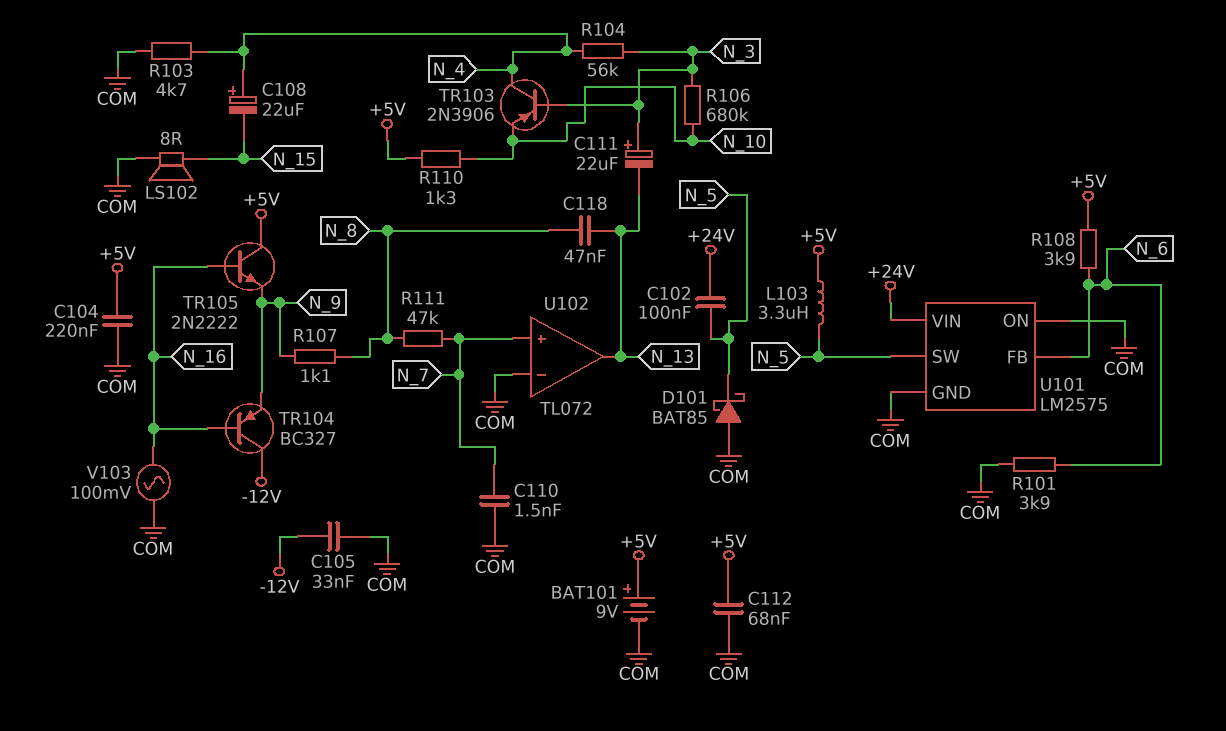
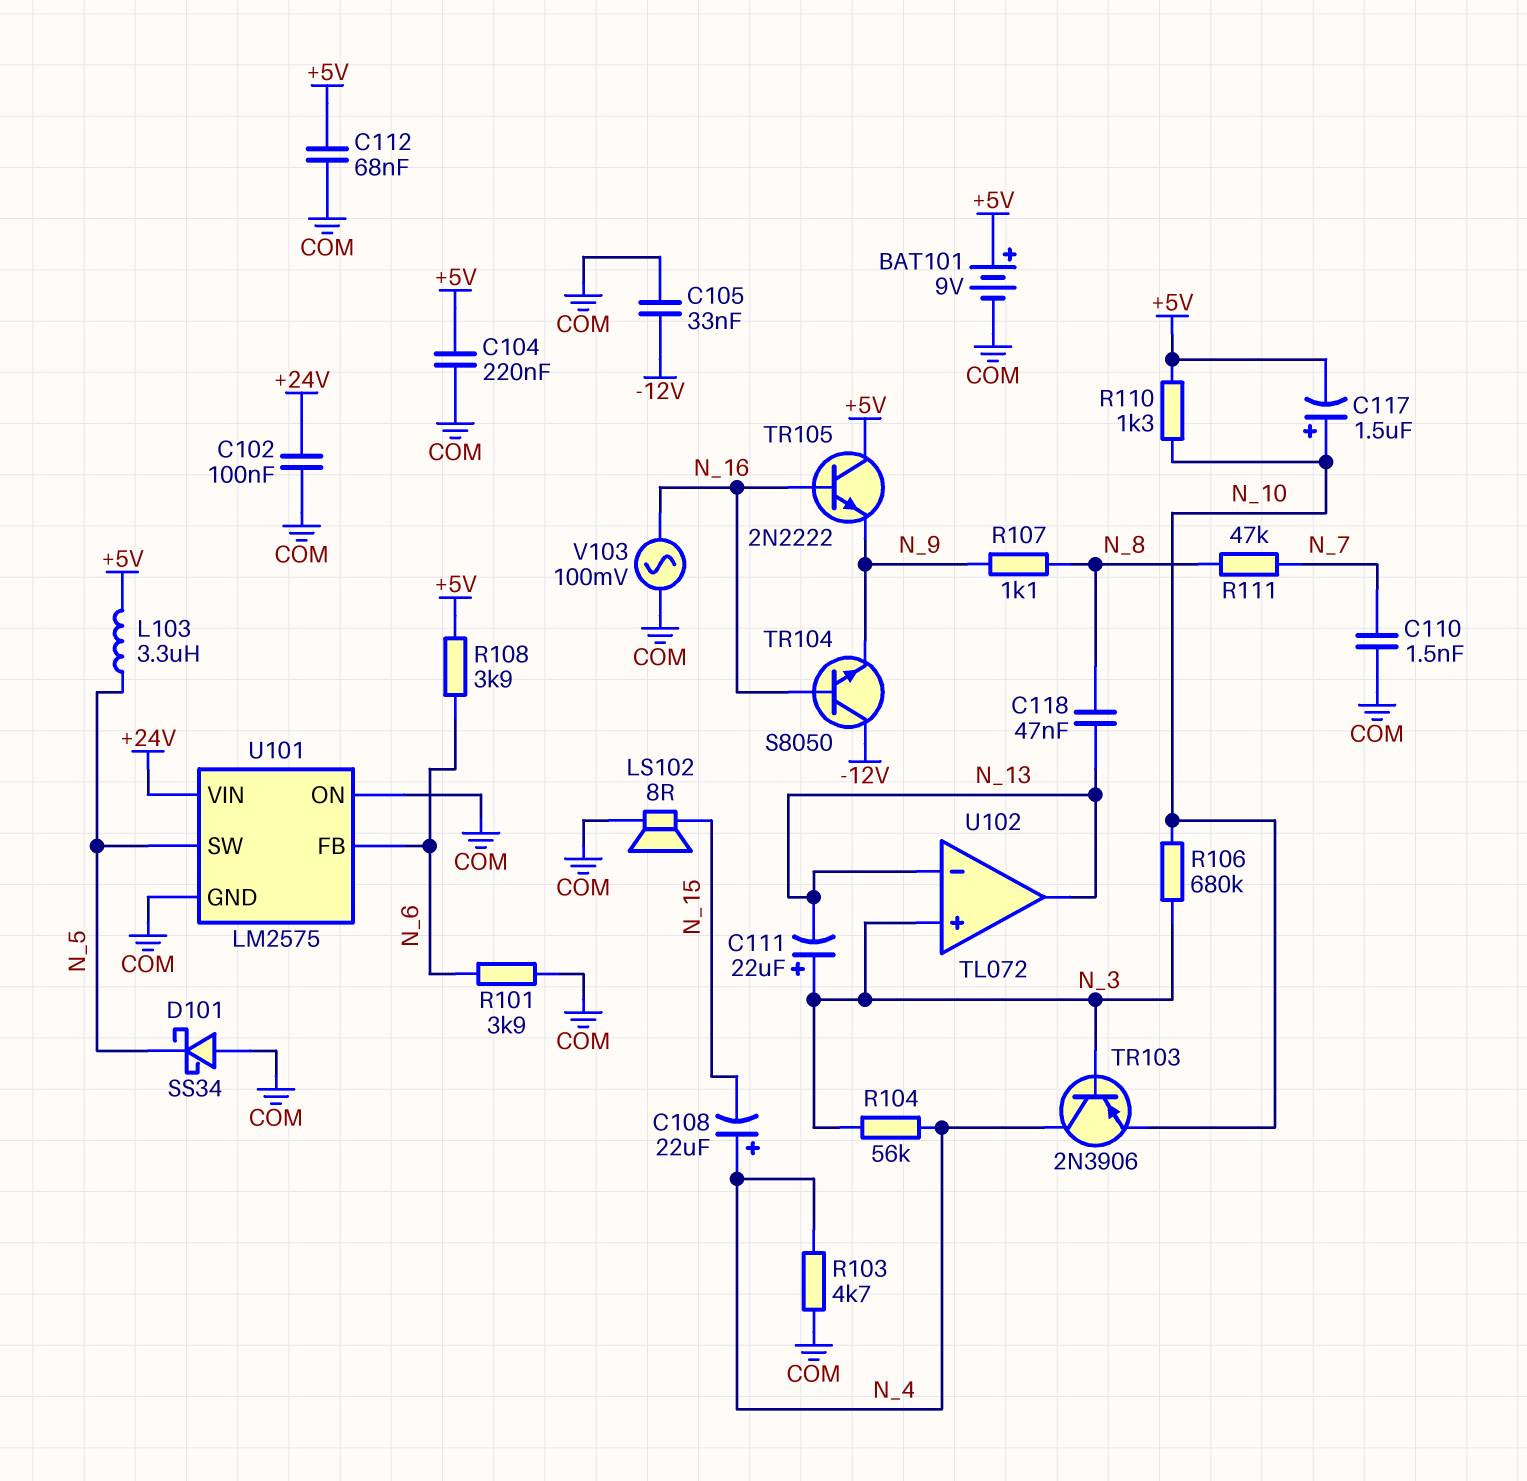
C102: 100nF (+24V, N_5) -> 100nF (+24V, COM)
C117: none -> 1.5uF (plus N_10, minus +5V)
D101: schottky BAT85 (A COM, K N_5) -> schottky SS34 (A COM, K N_5)
TR104: PNP BC327 (B N_16, C -12V, E N_9) -> NPN S8050 (B N_16, C -12V, E N_9)
U102 pin in+: N_7 -> N_3
U102 pin in-: COM -> N_13

